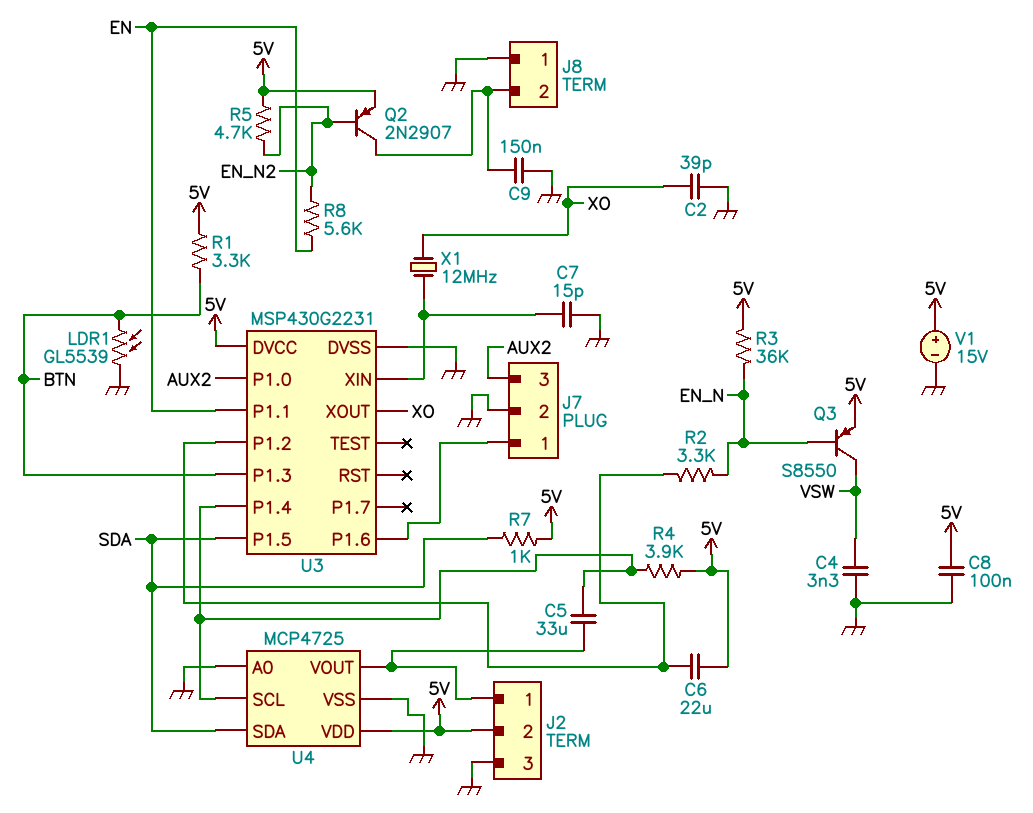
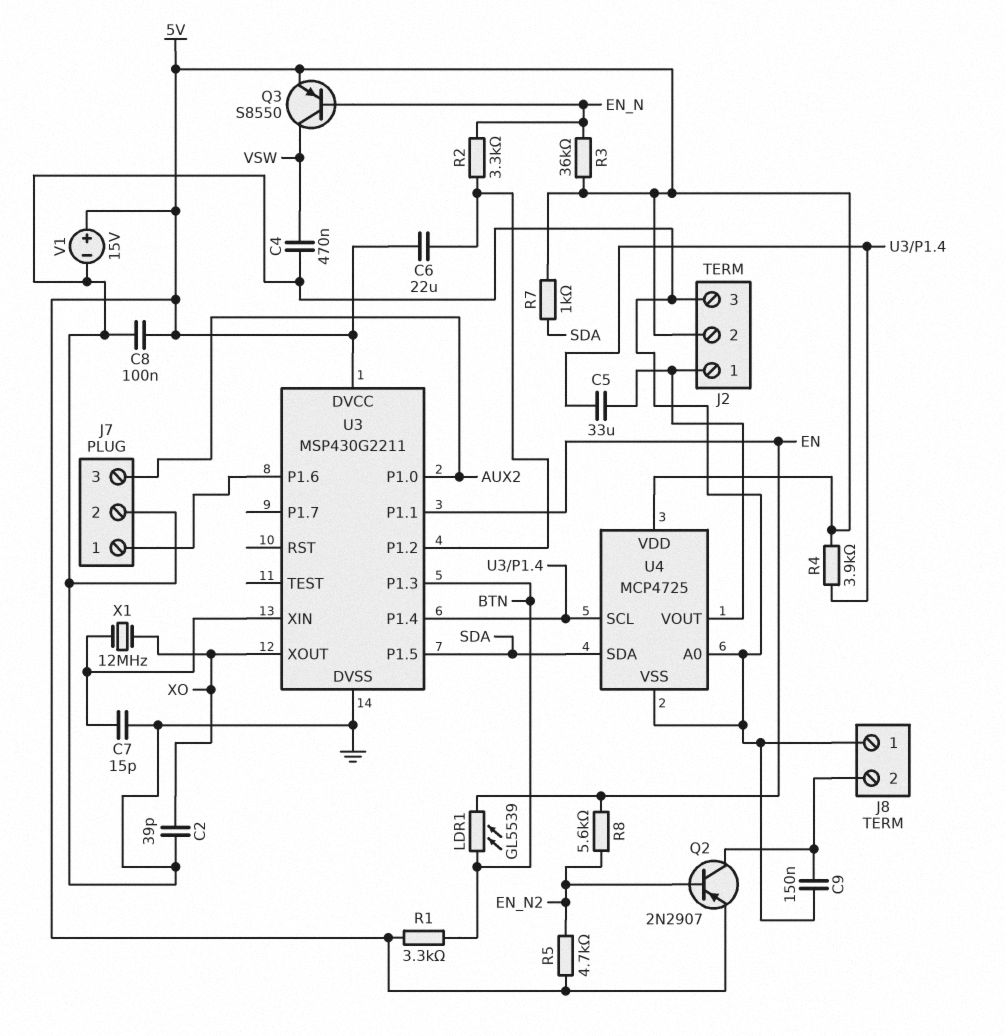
C4: 3.3nF (GND, VSW) -> 470nF (GND, VSW)
LDR1: GL5539 (BTN, GND) -> GL5539 (BTN, EN)
U3: MSP430G2231 -> MSP430G2211

